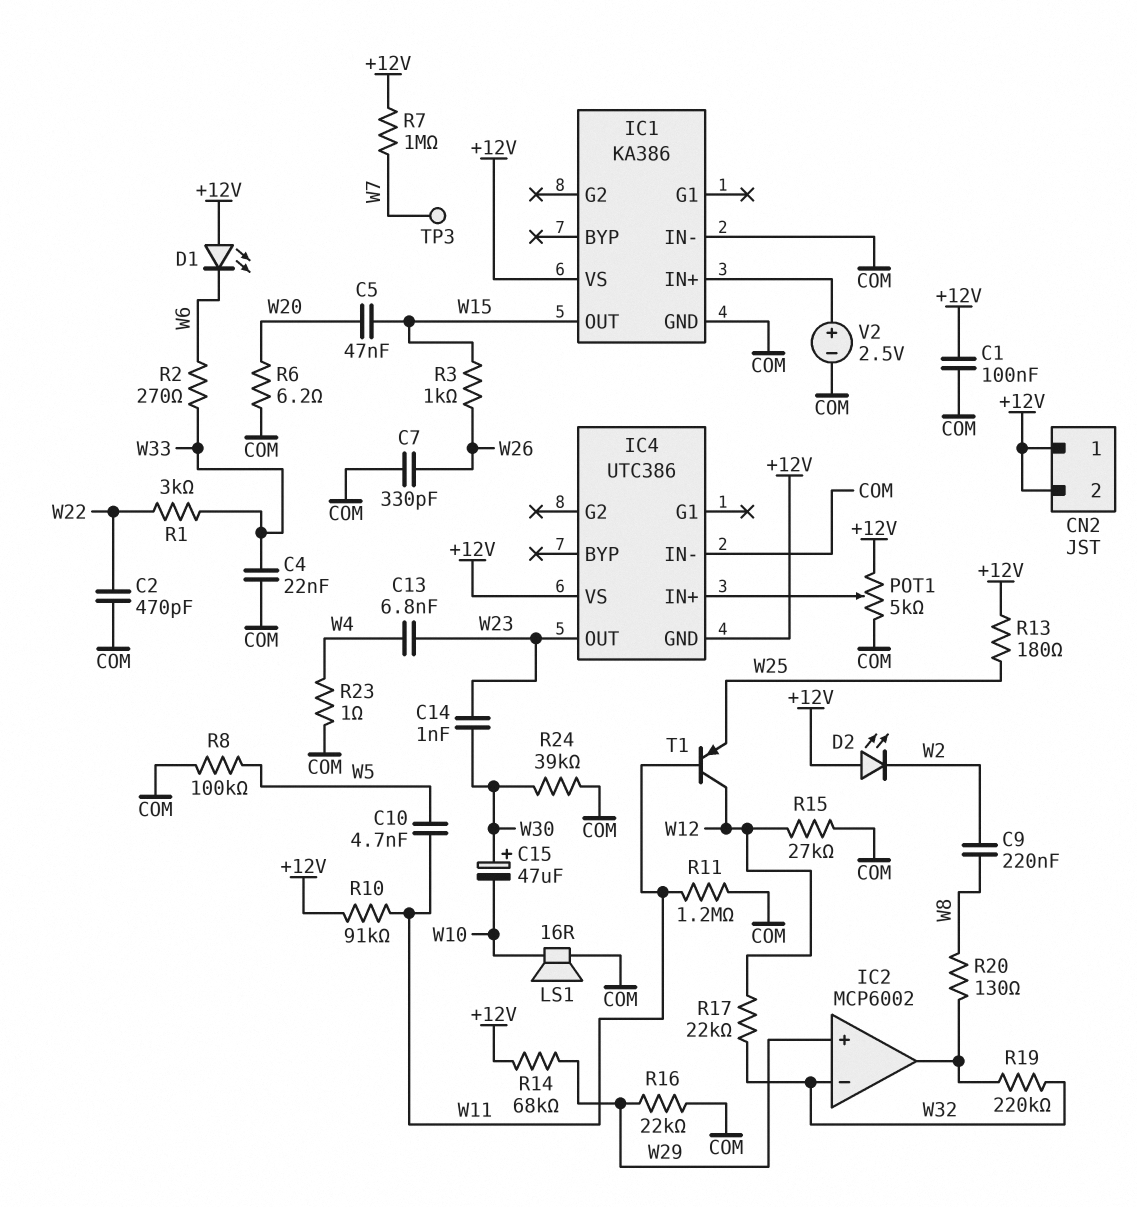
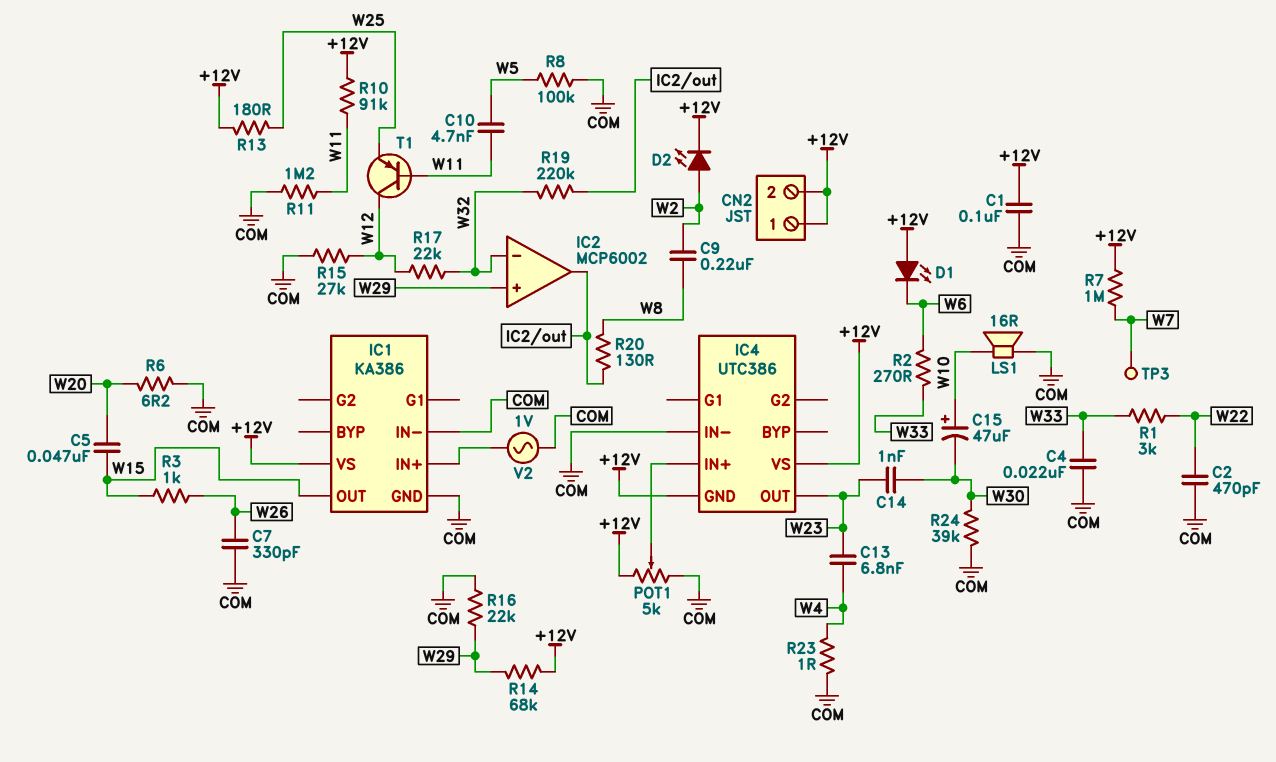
C15: 47uF (plus W30, minus W10) -> 47uF (plus W10, minus W30)
D2: LED (A +12V, K W2) -> LED (A W2, K +12V)
V2: 2.5V (plus IC1/IN+, minus COM) -> AC 1V (COM, IC1/IN+)

